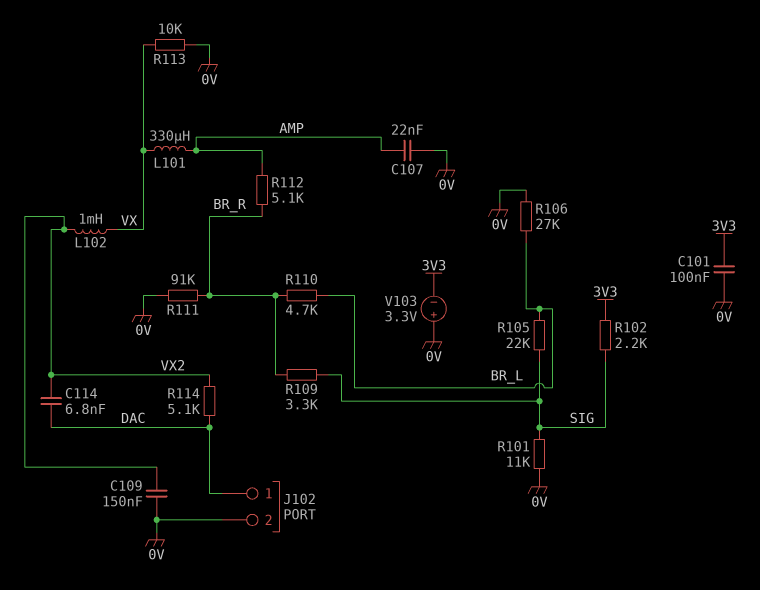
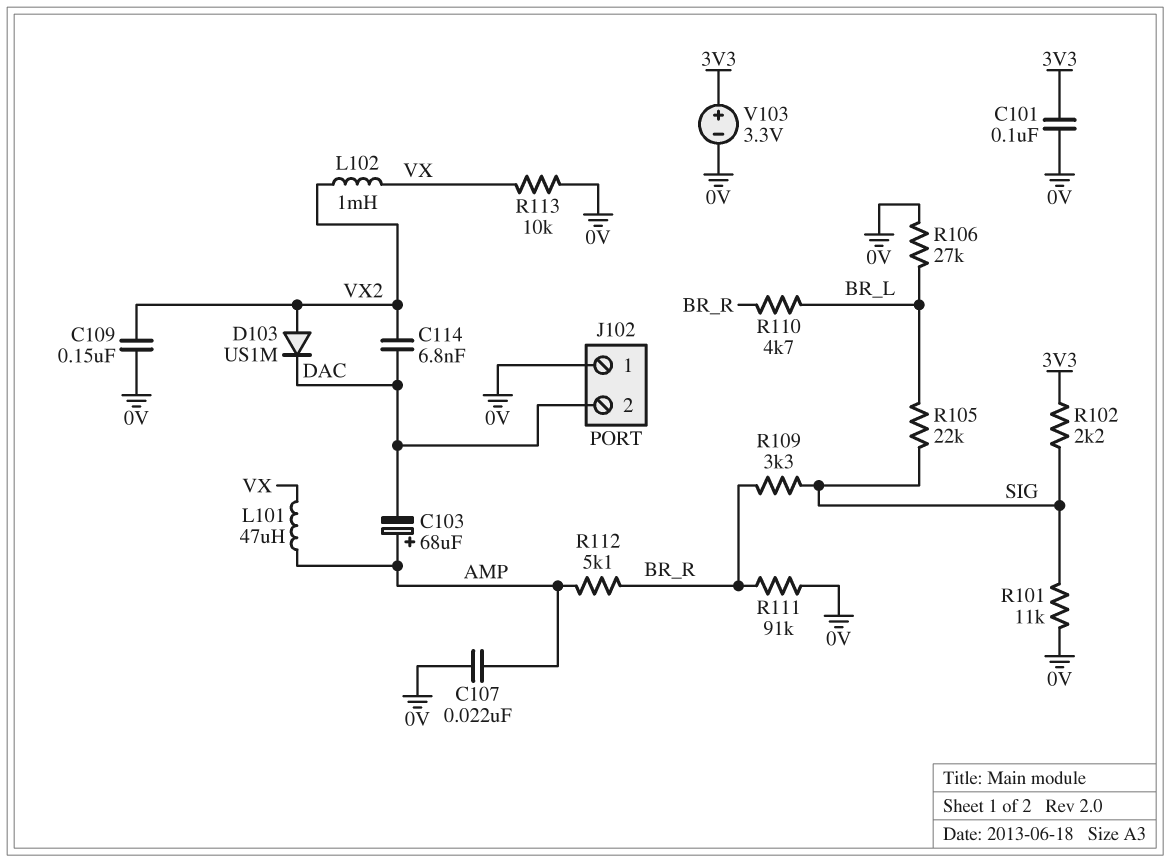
C103: none -> 68uF (plus AMP, minus DAC)
D103: none -> diode US1M (A VX2, K DAC)
J102 pin 1: DAC -> 0V
J102 pin 2: 0V -> DAC
L101: 330uH (AMP, VX) -> 47uH (AMP, VX)
R114: 5.1k (DAC, VX2) -> none
V103: 3.3V (plus 0V, minus 3V3) -> 3.3V (plus 3V3, minus 0V)

